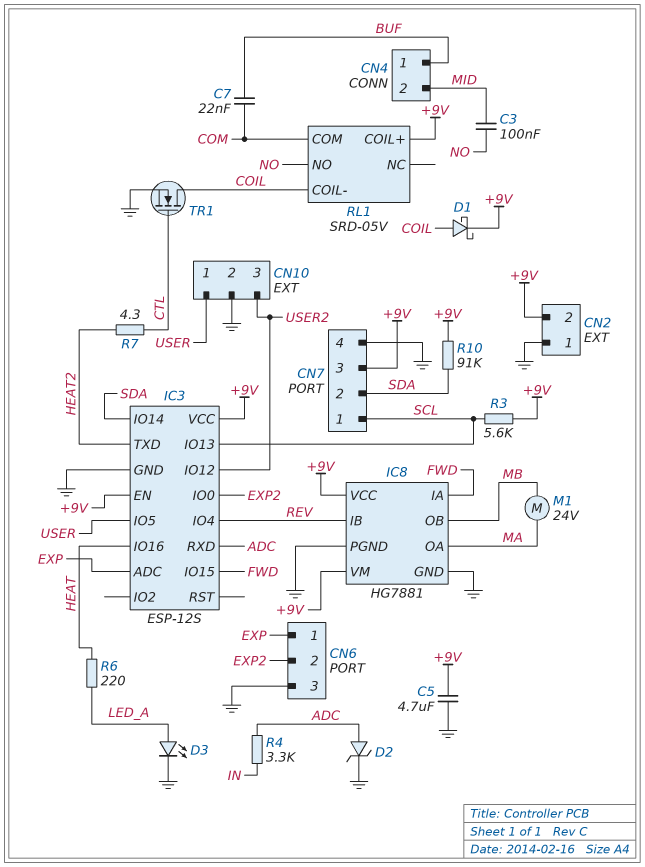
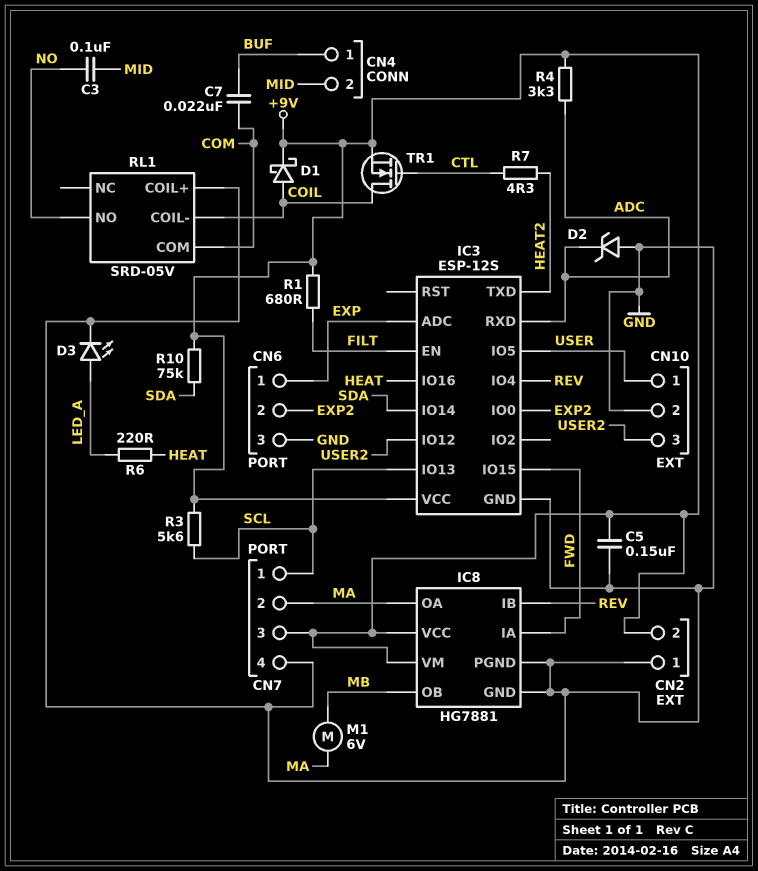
C5: 4.7uF (+9V, GND) -> 150nF (+9V, GND)
CN7 pin 2: SDA -> MA
D2: zener (A ADC, K GND) -> zener (A GND, K ADC)
IC3 pin EN: +9V -> FILT
M1: motor 24V (MA, MB) -> motor 6V (MA, MB)
R1: none -> 680 (+9V, FILT)
R4: 3.3k (ADC, IN) -> 3.3k (+9V, ADC)
R10: 91k (+9V, SDA) -> 75k (+9V, SDA)
RL1 pin COIL+: +9V -> GND
TR1: NMOS (G CTL, D COIL, S GND) -> NMOS (G CTL, D COIL, S +9V)

